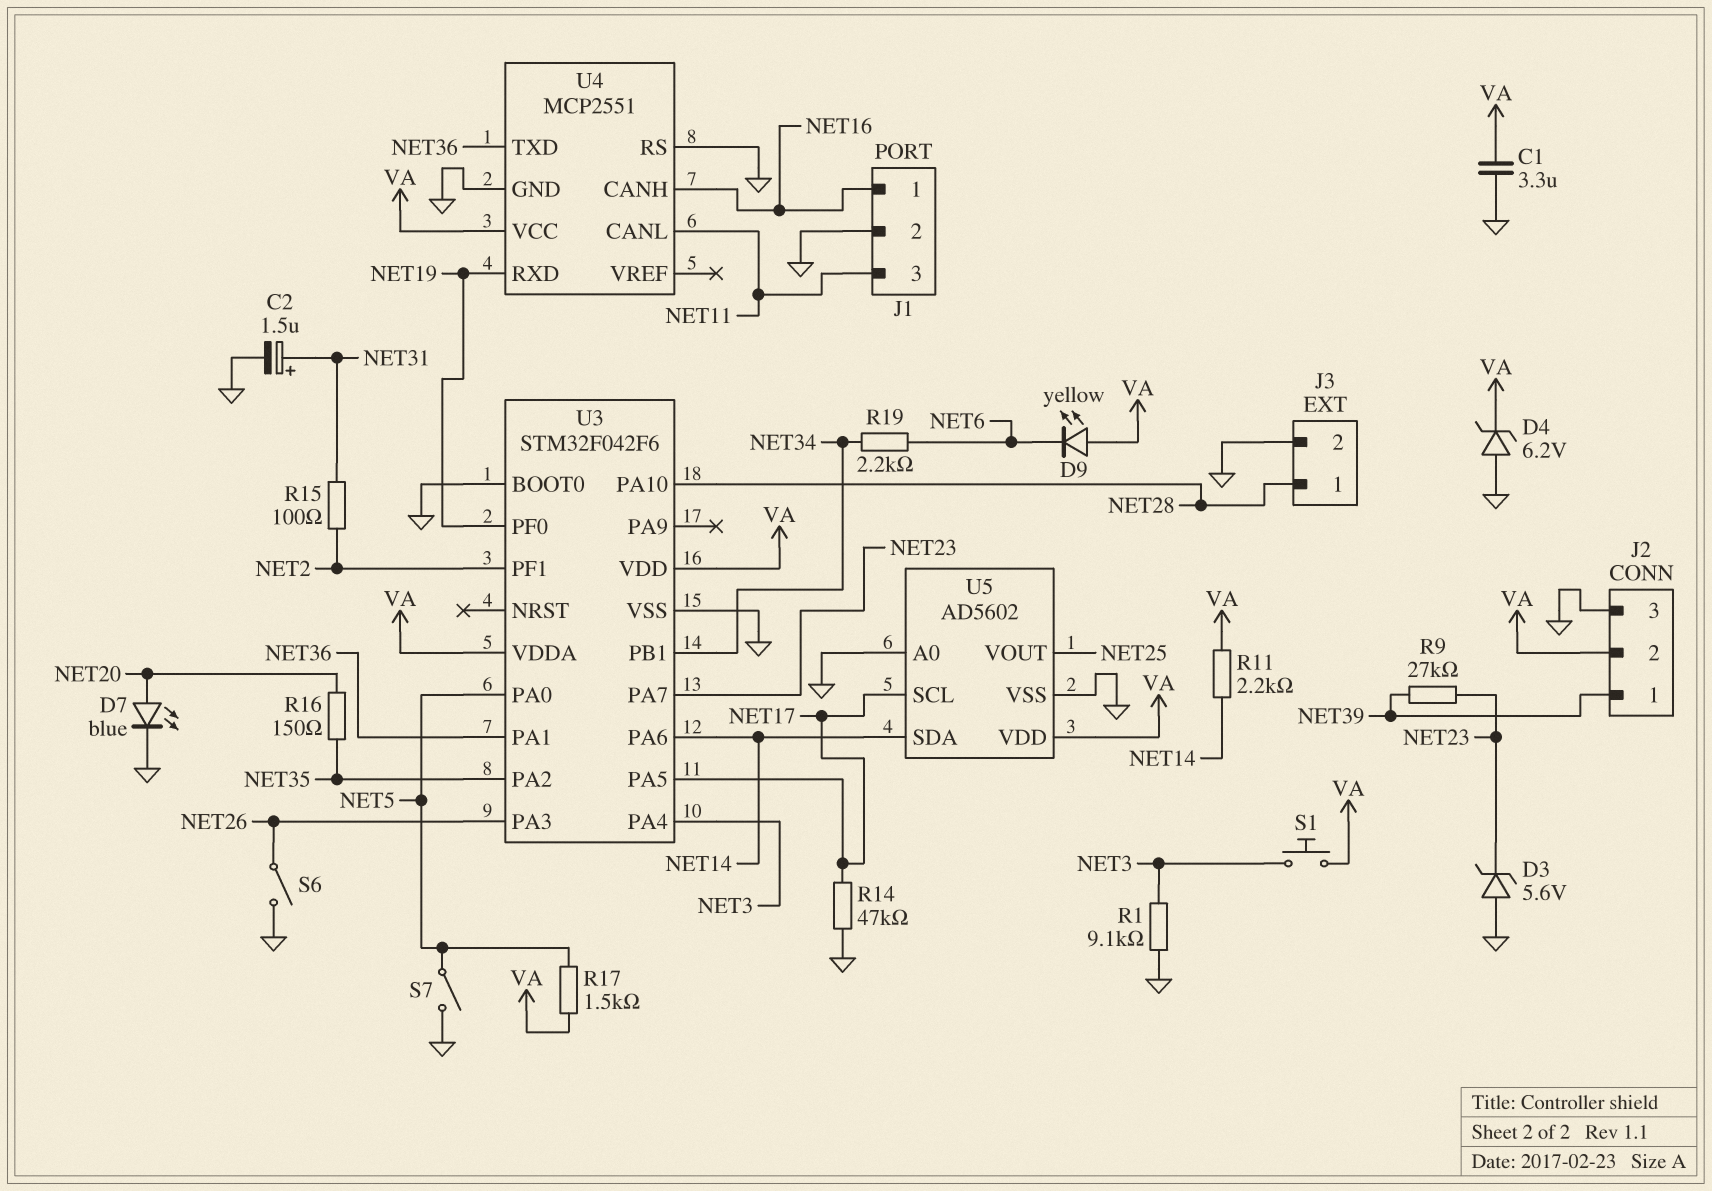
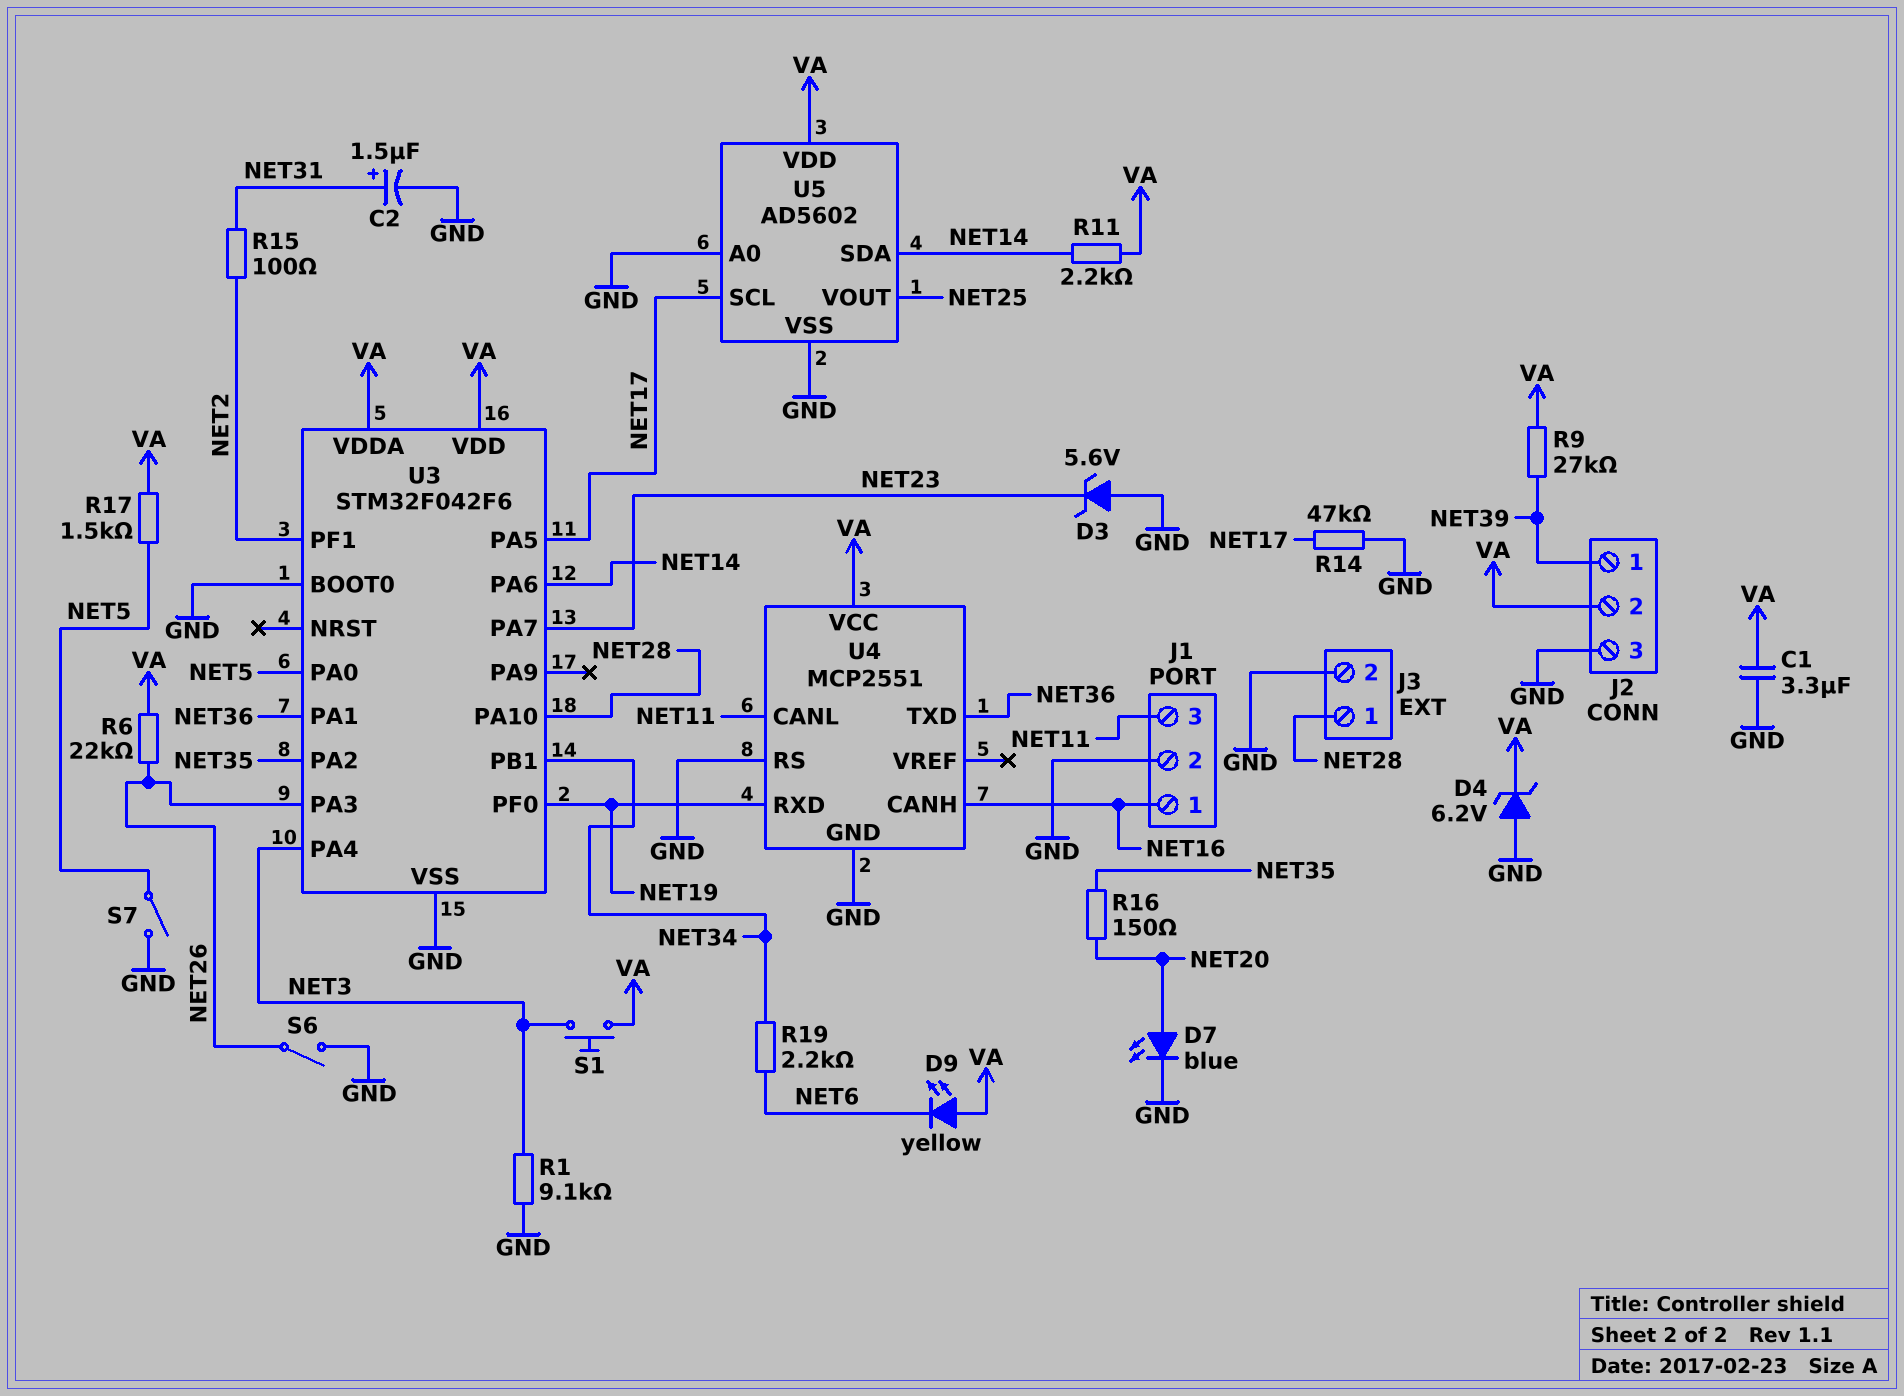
R6: none -> 22k (NET26, VA)
R9: 27k (NET23, NET39) -> 27k (NET39, VA)

